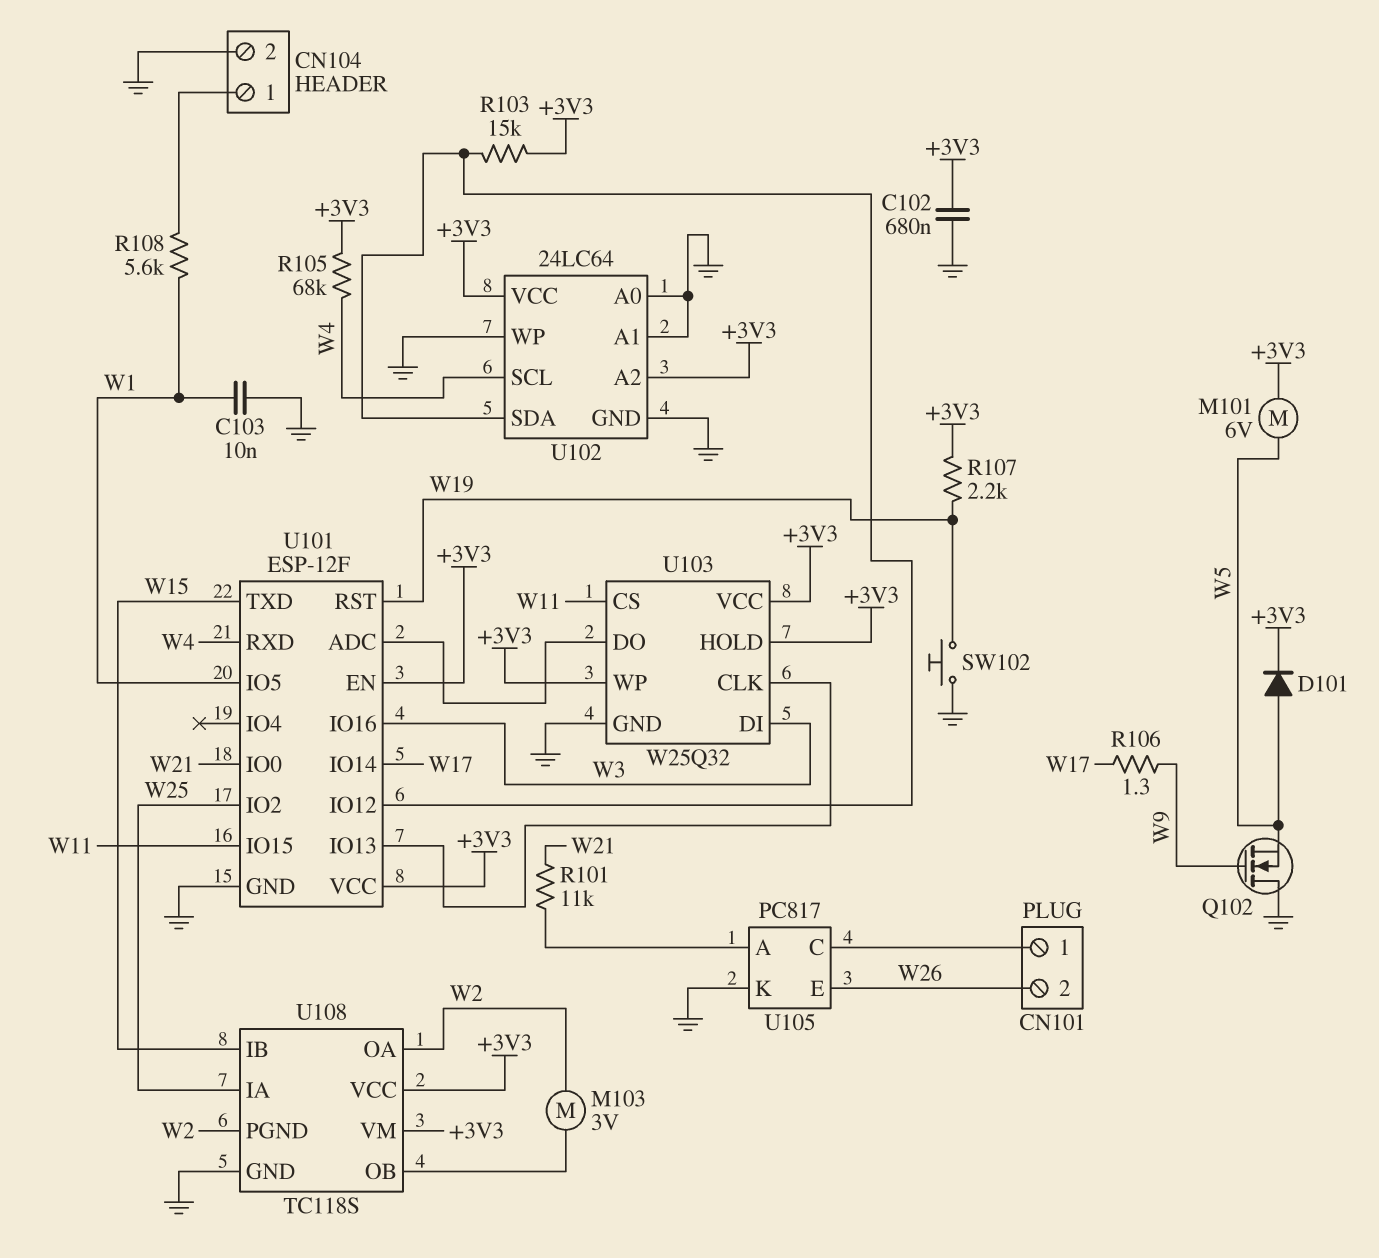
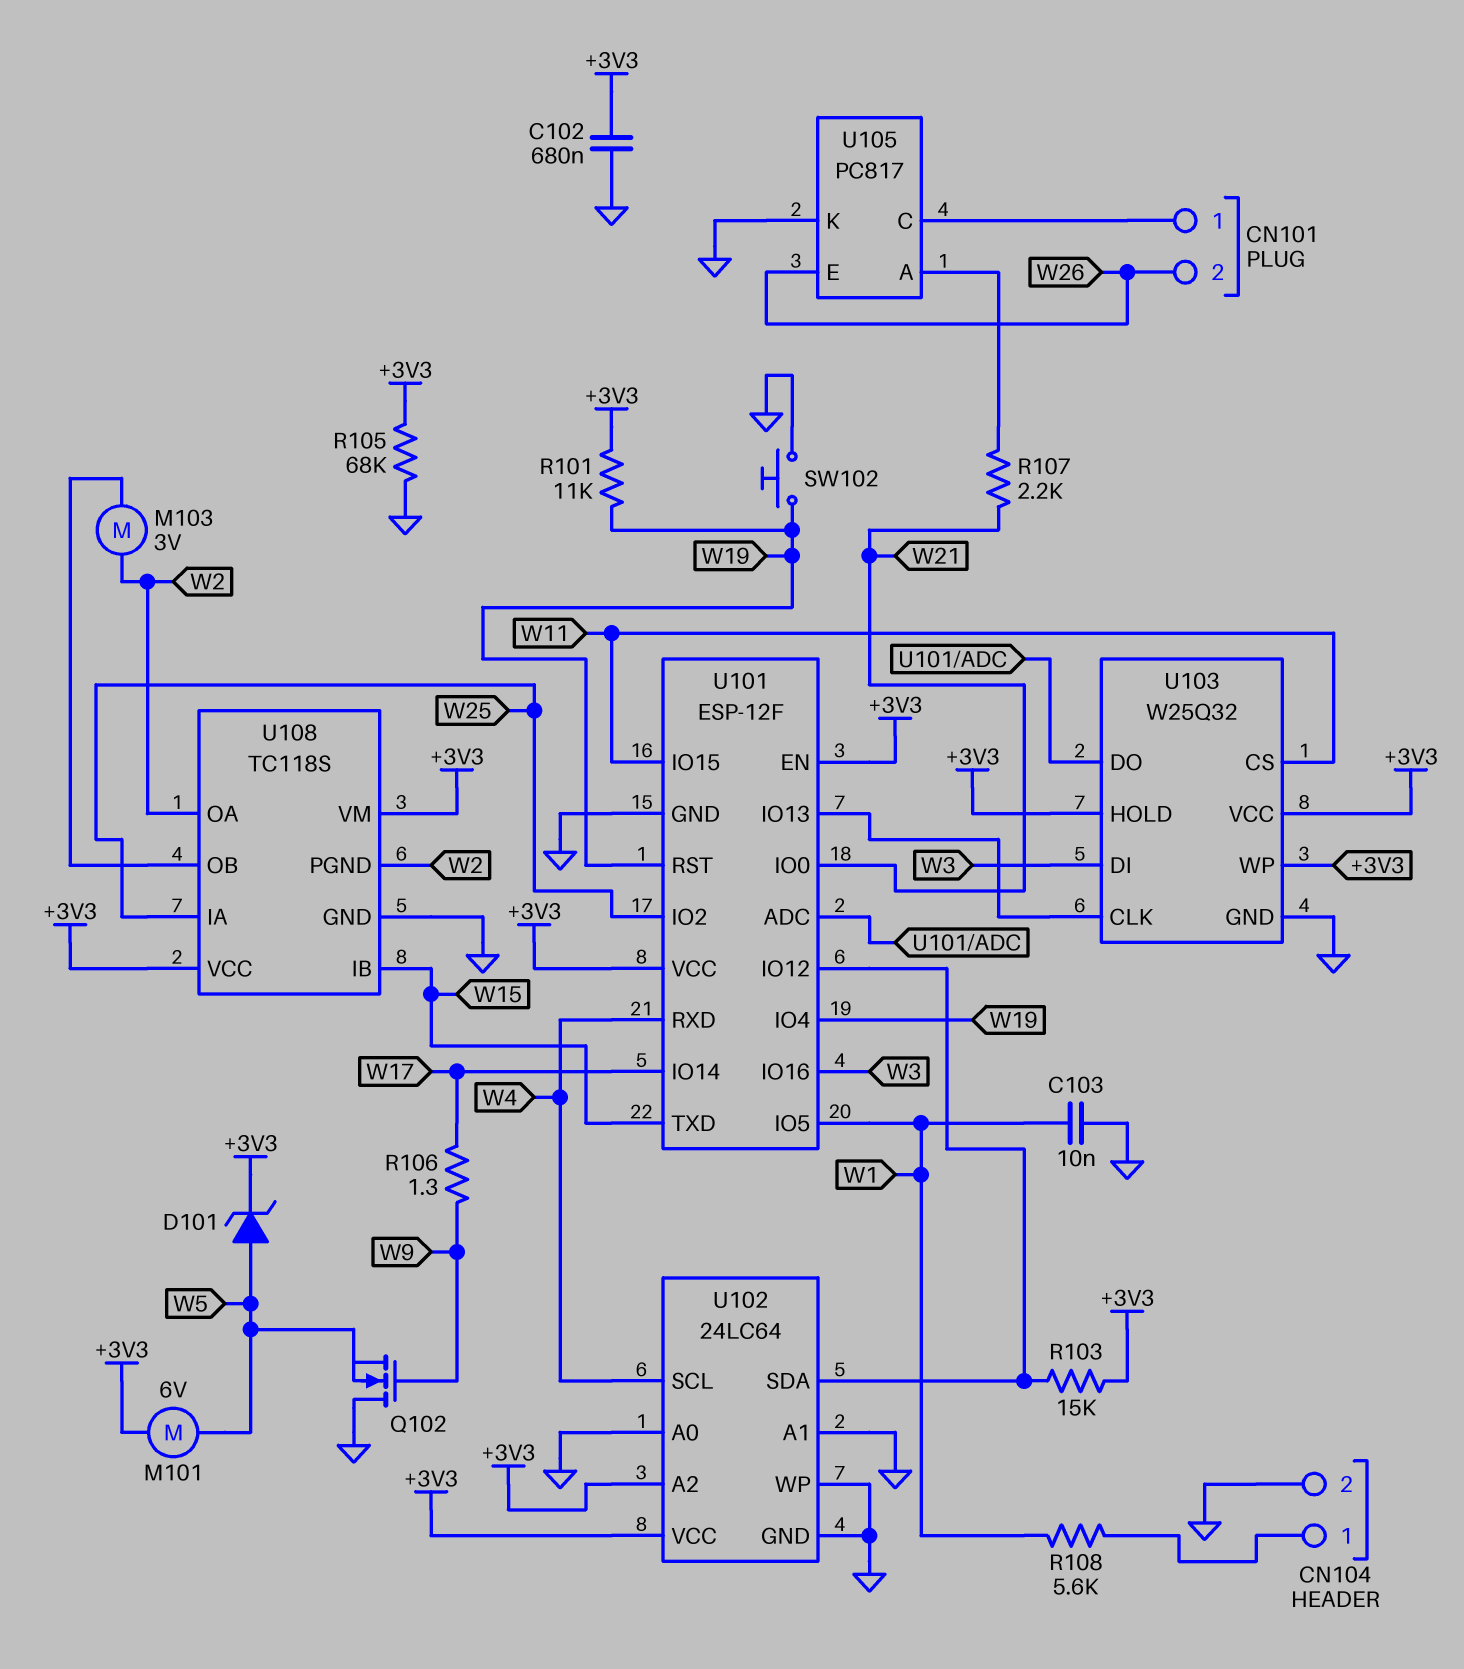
D101: diode (A W5, K +3V3) -> zener (A W5, K +3V3)
R101: 11k (U105/A, W21) -> 11k (+3V3, W19)
R105: 68k (+3V3, W4) -> 68k (+3V3, GND)
R107: 2.2k (+3V3, W19) -> 2.2k (U105/A, W21)
U101 pin IO4: none -> W19

